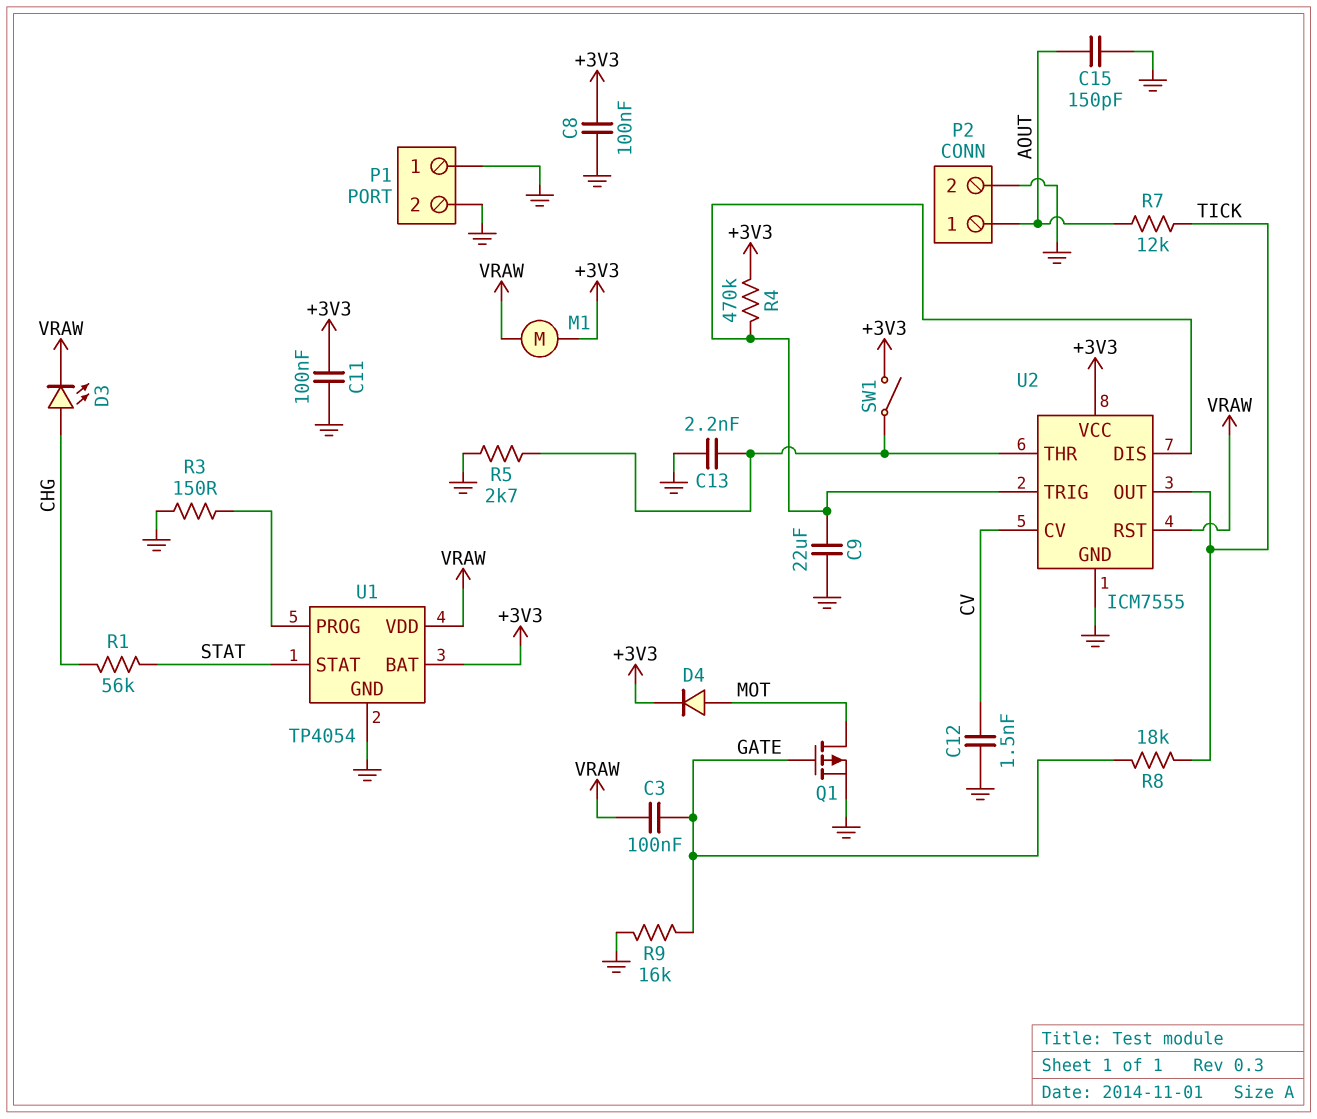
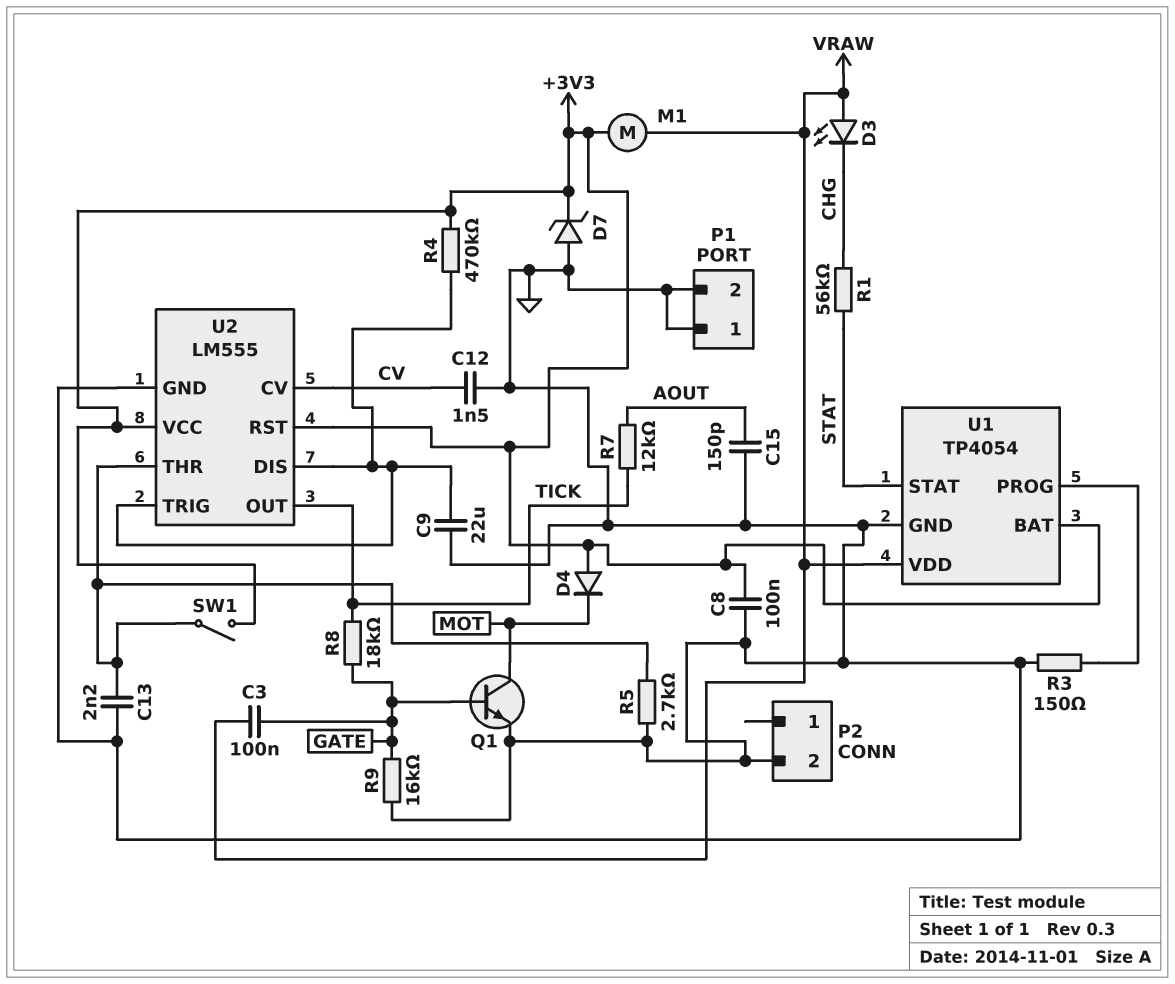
C11: 100nF (+3V3, GND) -> none
D3: LED (A CHG, K VRAW) -> LED (A VRAW, K CHG)
D4: diode (A MOT, K +3V3) -> diode (A +3V3, K MOT)
D7: none -> zener (A GND, K +3V3)
P2 pin 1: AOUT -> none
Q1: PMOS (G GATE, D MOT, S GND) -> NPN (B GATE, C MOT, E GND)
U2: ICM7555 -> LM555
U2 pin RST: VRAW -> +3V3

